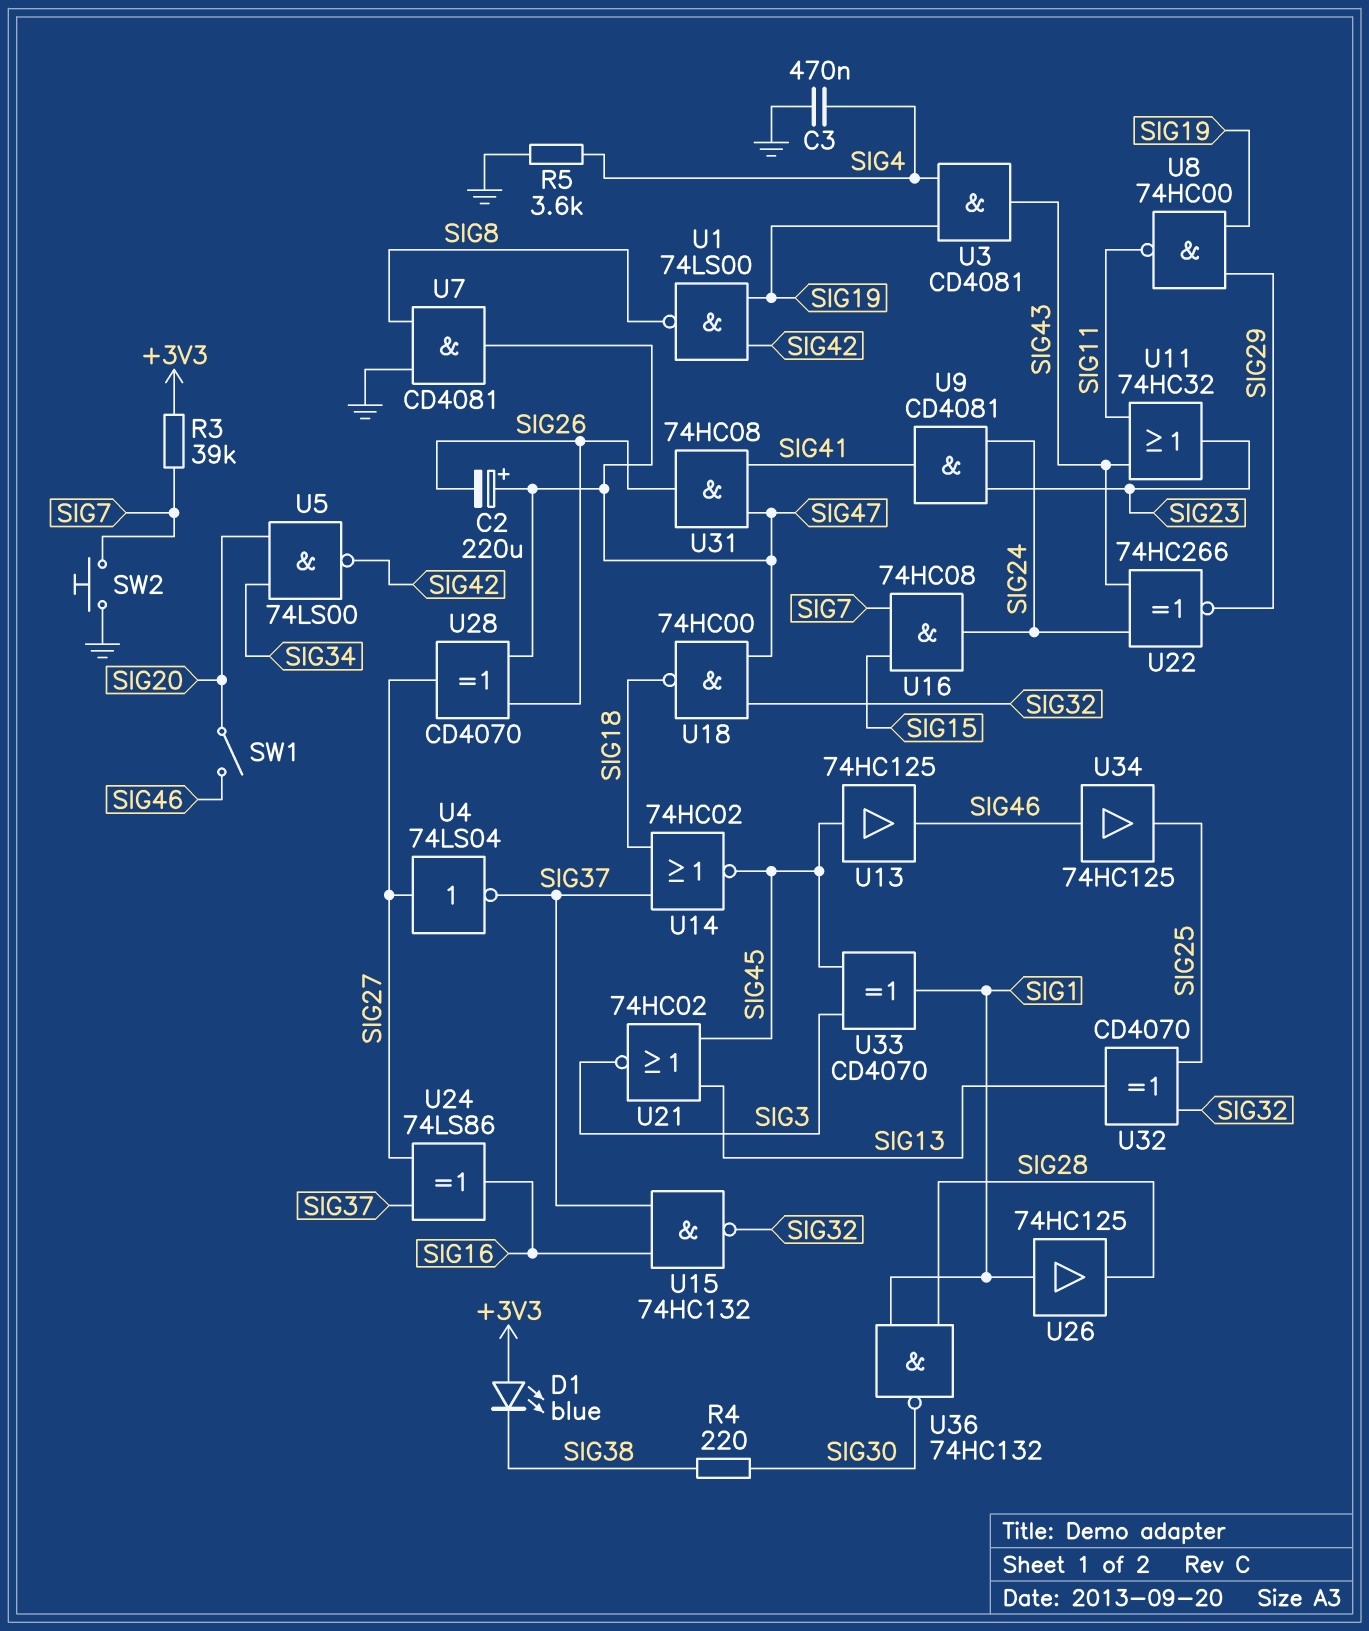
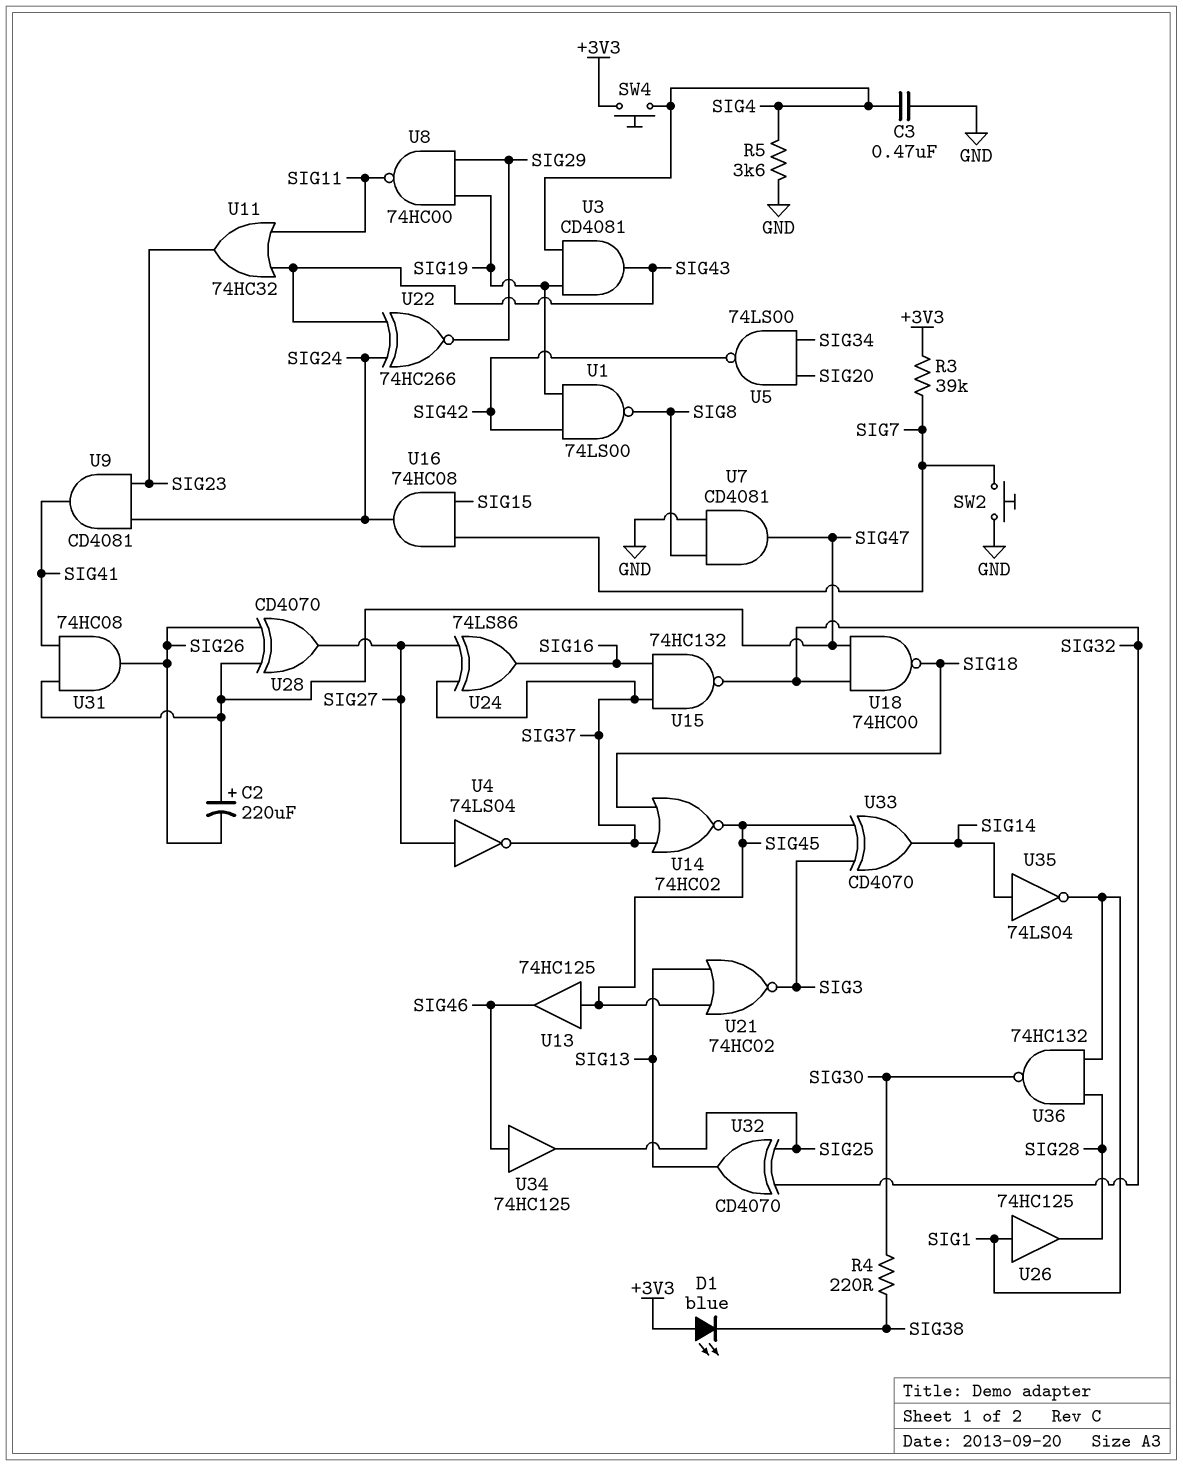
SW1: switch (SIG20, SIG46) -> none
SW4: none -> button (+3V3, SIG4)
U33: XOR CD4070 (in SIG3, in SIG45, out SIG1) -> XOR CD4070 (in SIG3, in SIG45, out SIG14)
U35: none -> NOT 74LS04 (in SIG14, out SIG1)

